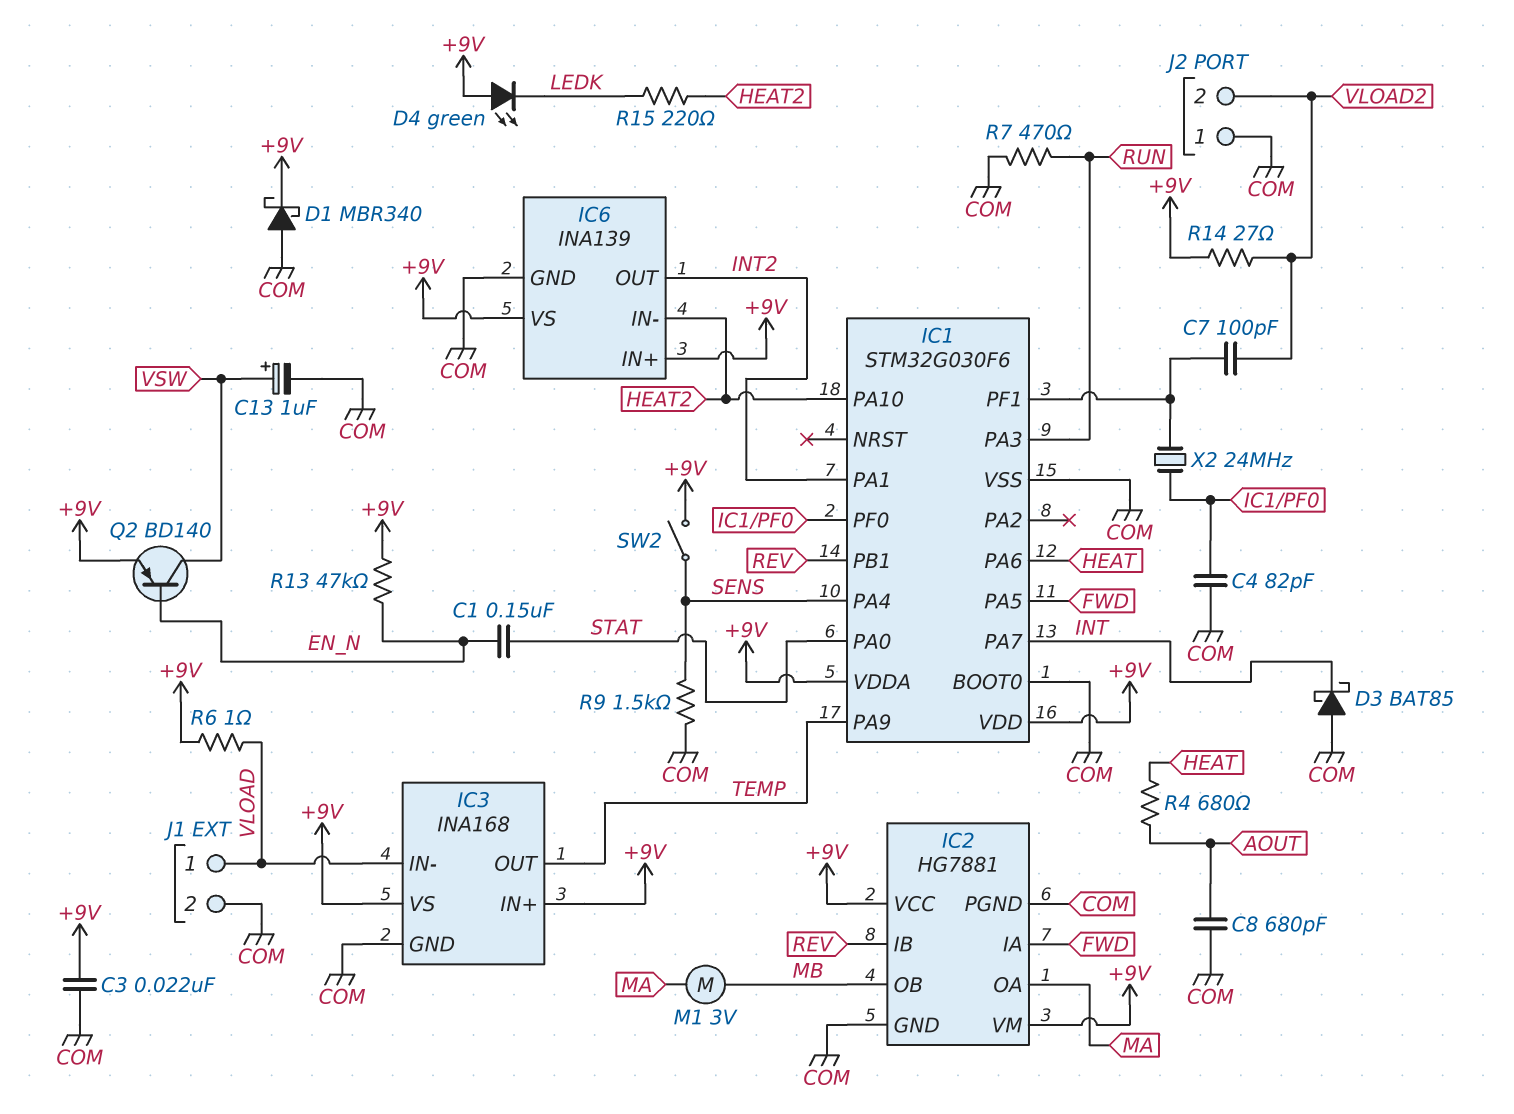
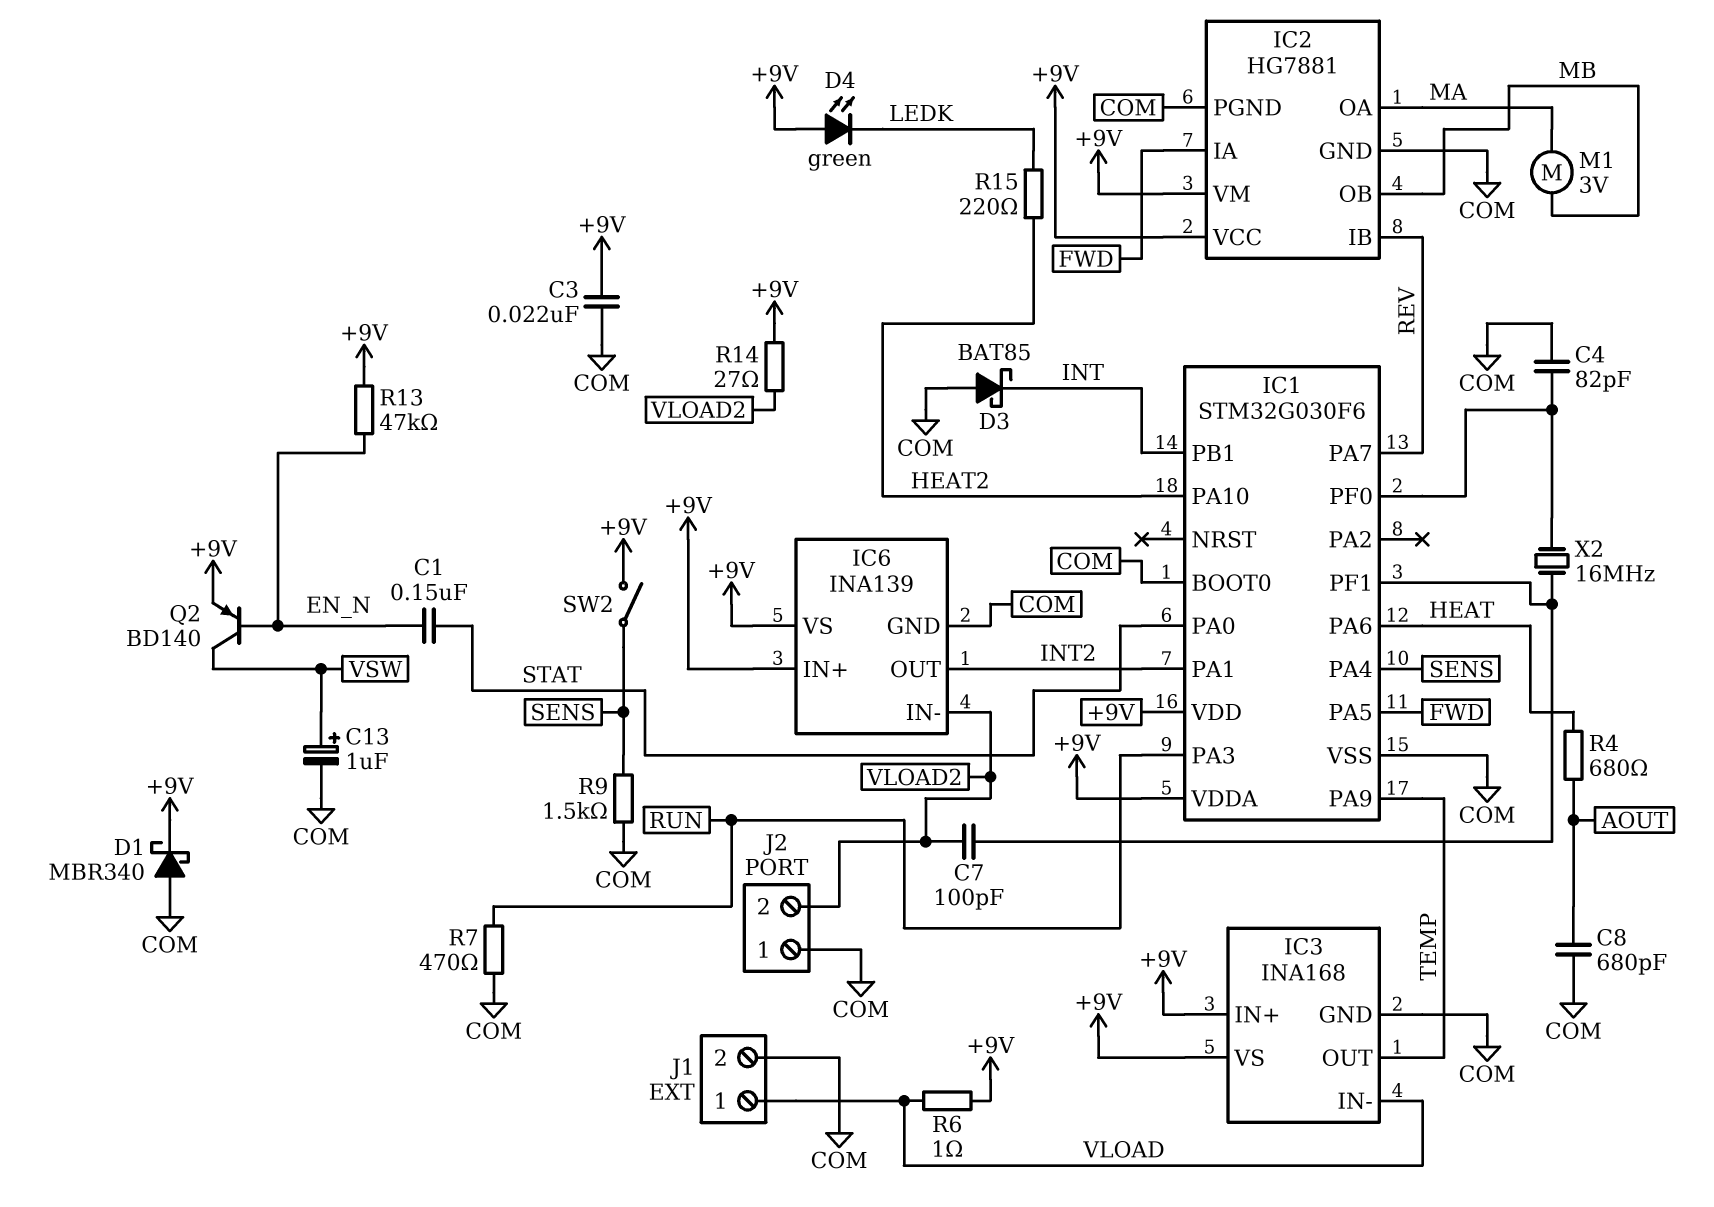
IC1 pin PA7: INT -> REV
IC1 pin PB1: REV -> INT
IC6 pin IN-: HEAT2 -> VLOAD2
X2: 24MHz (IC1/PF0, IC1/PF1) -> 16MHz (IC1/PF0, IC1/PF1)

